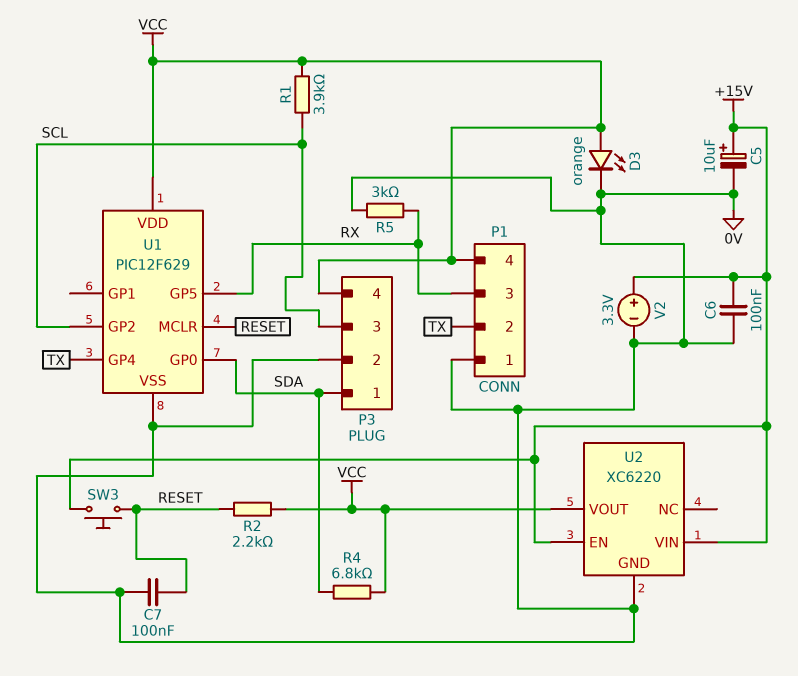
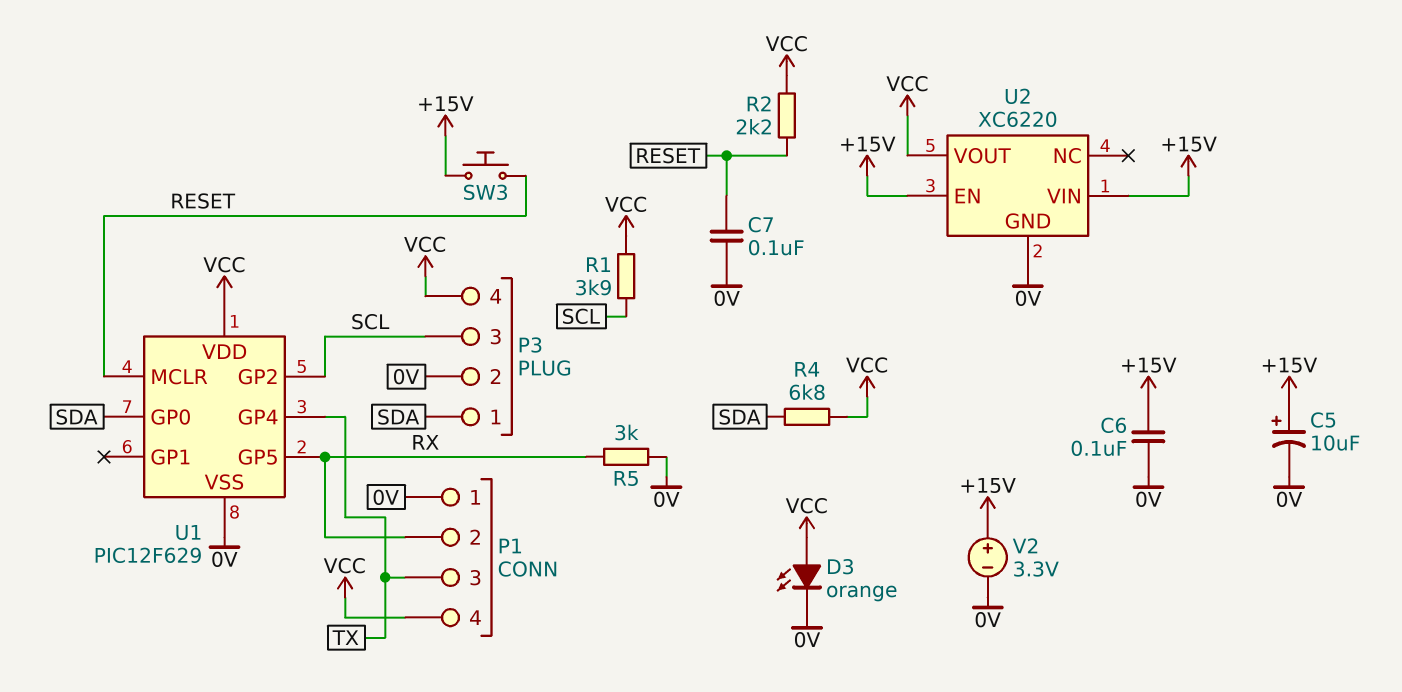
P1 pin 2: TX -> RX
P1 pin 3: RX -> TX

